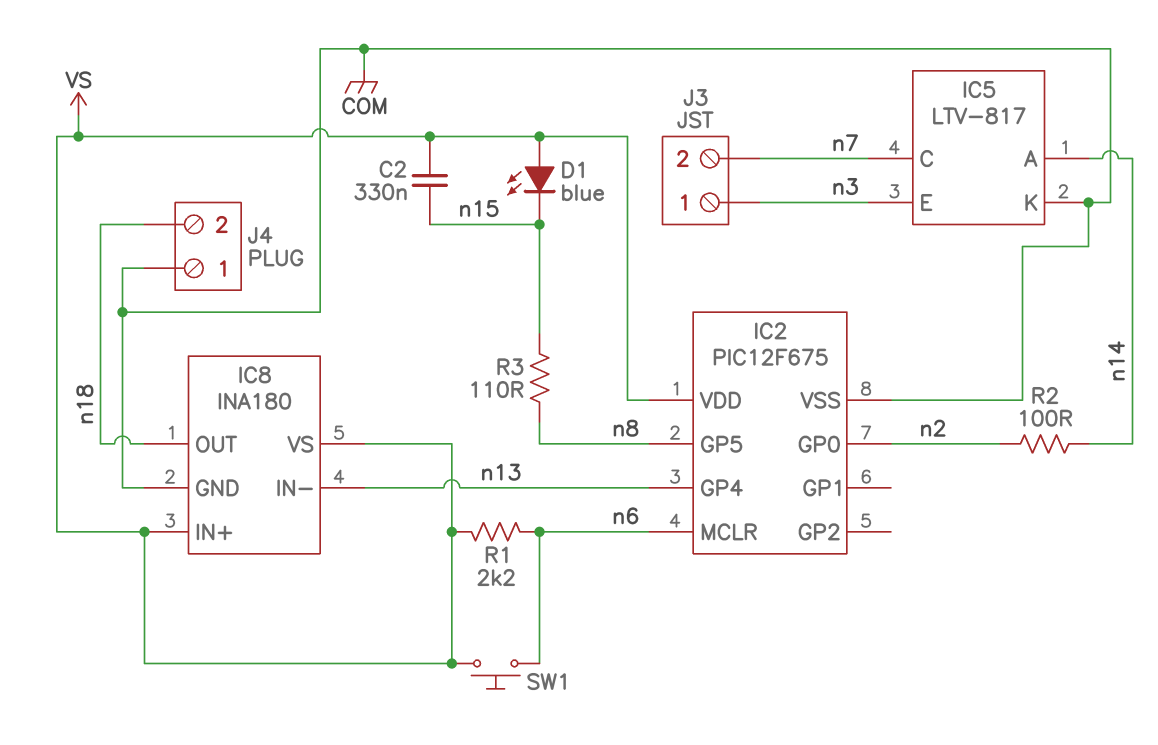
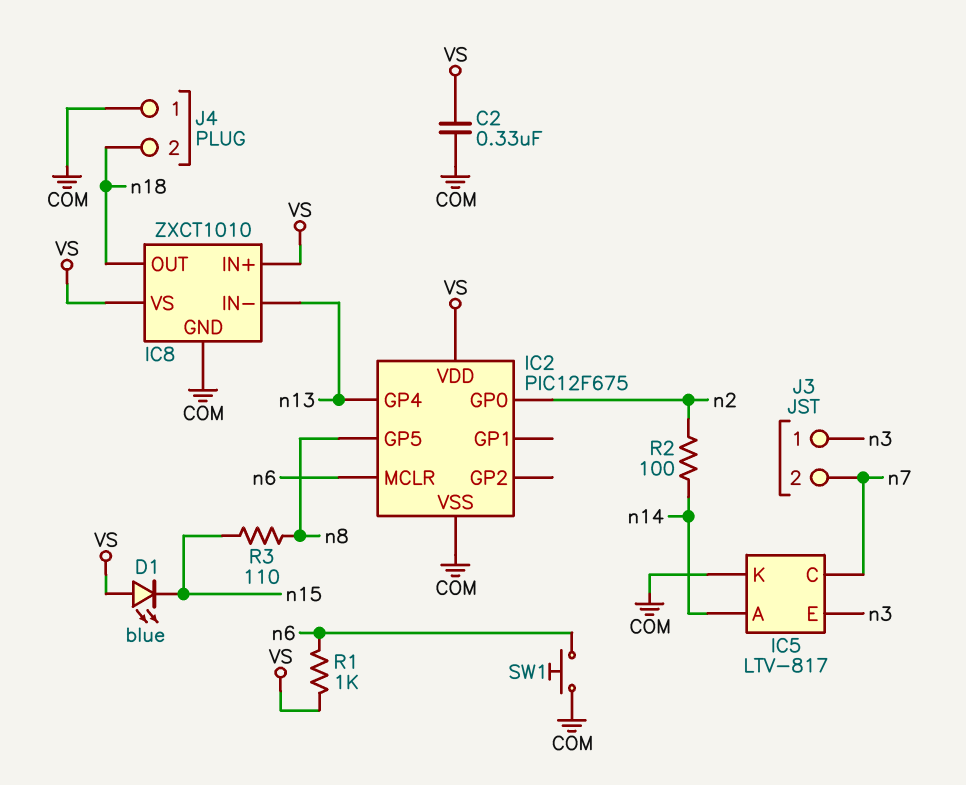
C2: 330nF (VS, n15) -> 330nF (COM, VS)
IC8: INA180 -> ZXCT1010
R1: 2.2k (VS, n6) -> 1k (VS, n6)
SW1: button (VS, n6) -> button (COM, n6)

